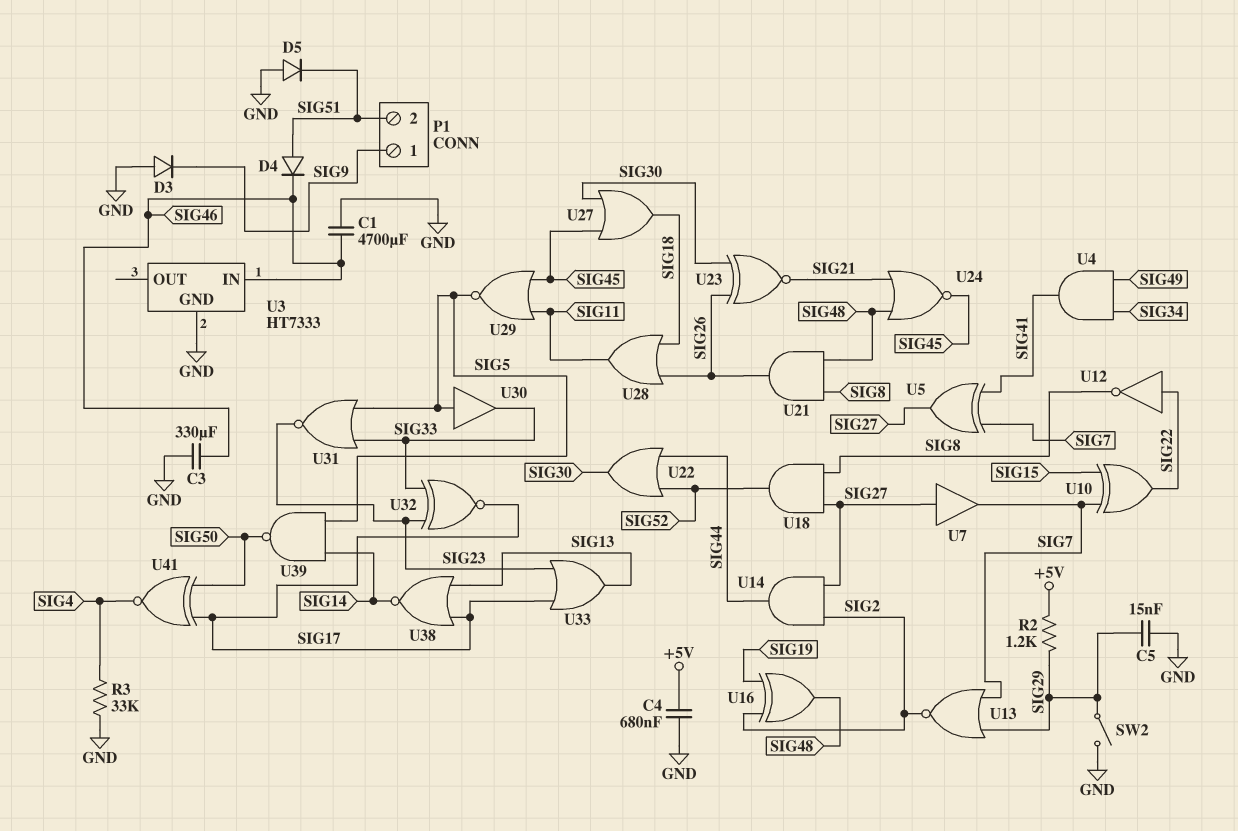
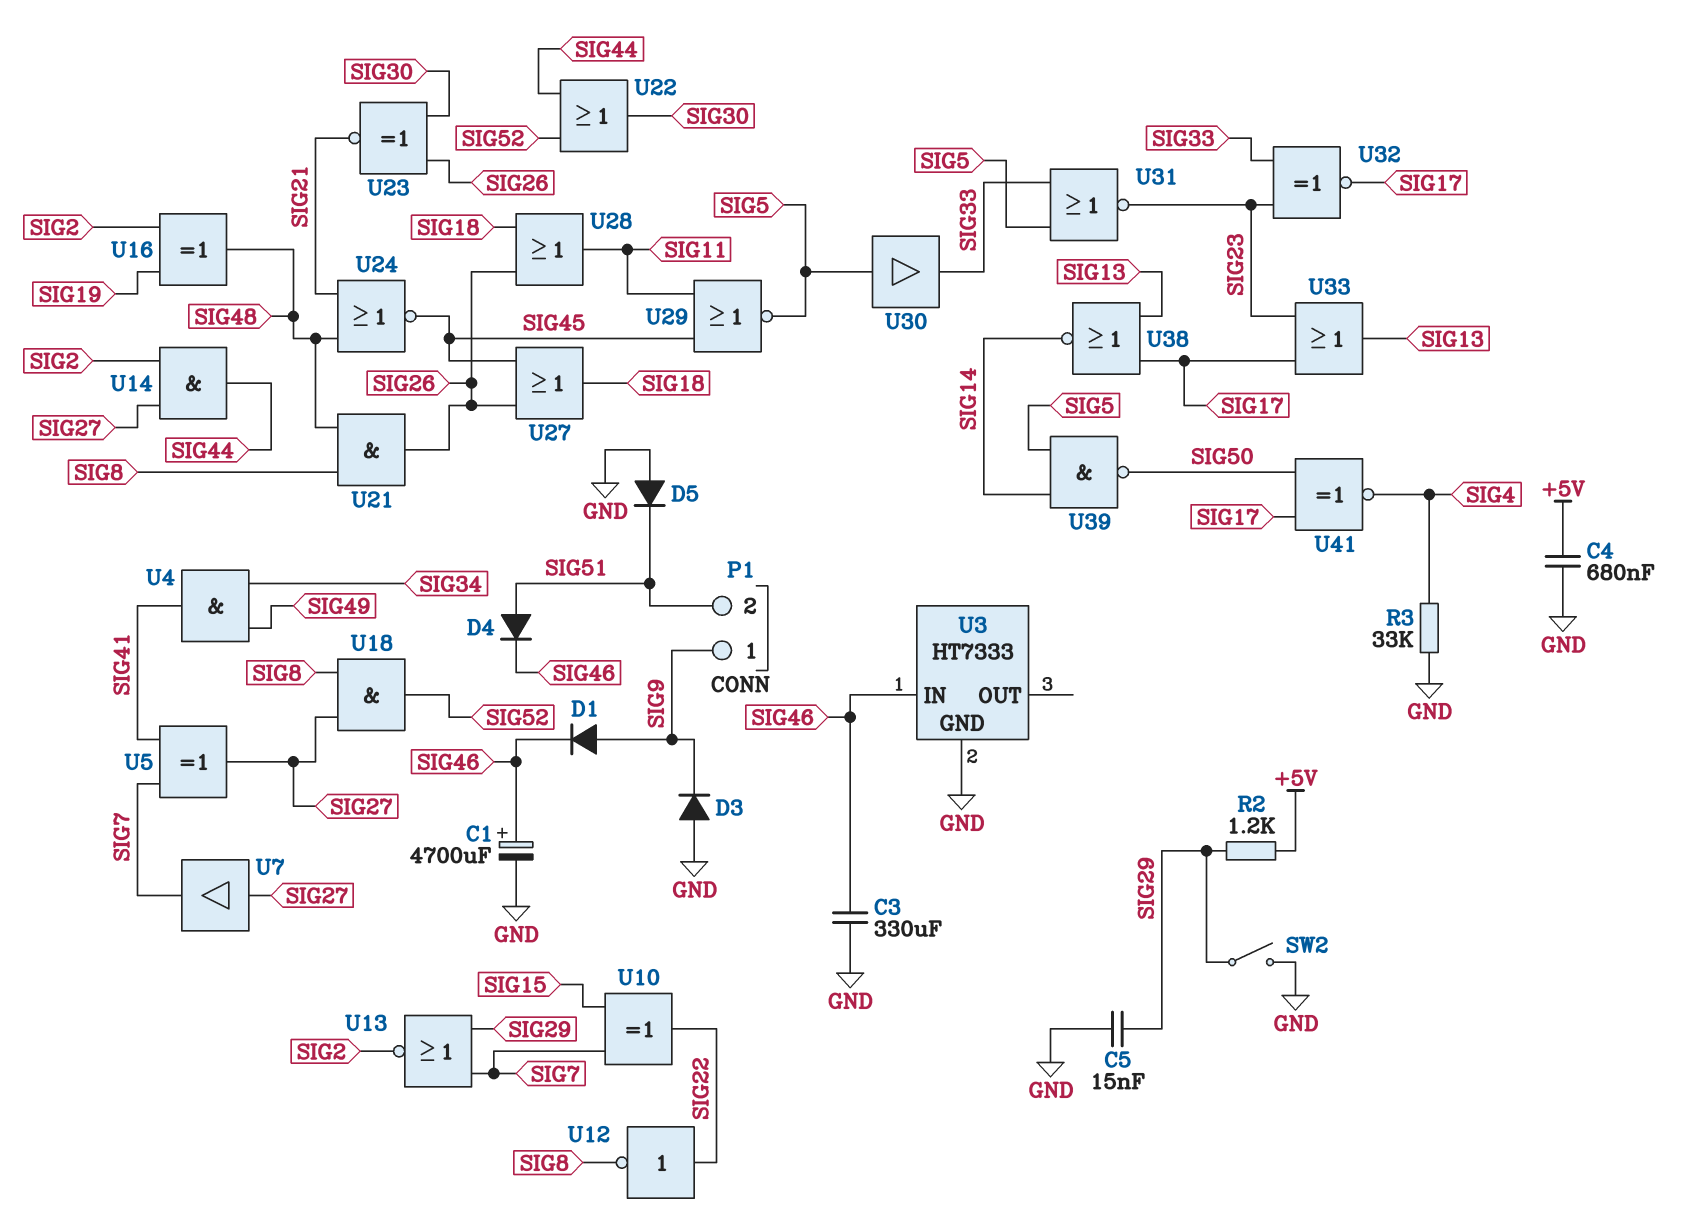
C1: 4700uF (GND, SIG46) -> 4700uF (plus SIG46, minus GND)
D1: none -> diode (A SIG9, K SIG46)
U27: OR (in SIG30, in SIG45, out SIG18) -> OR (in SIG26, in SIG45, out SIG18)

